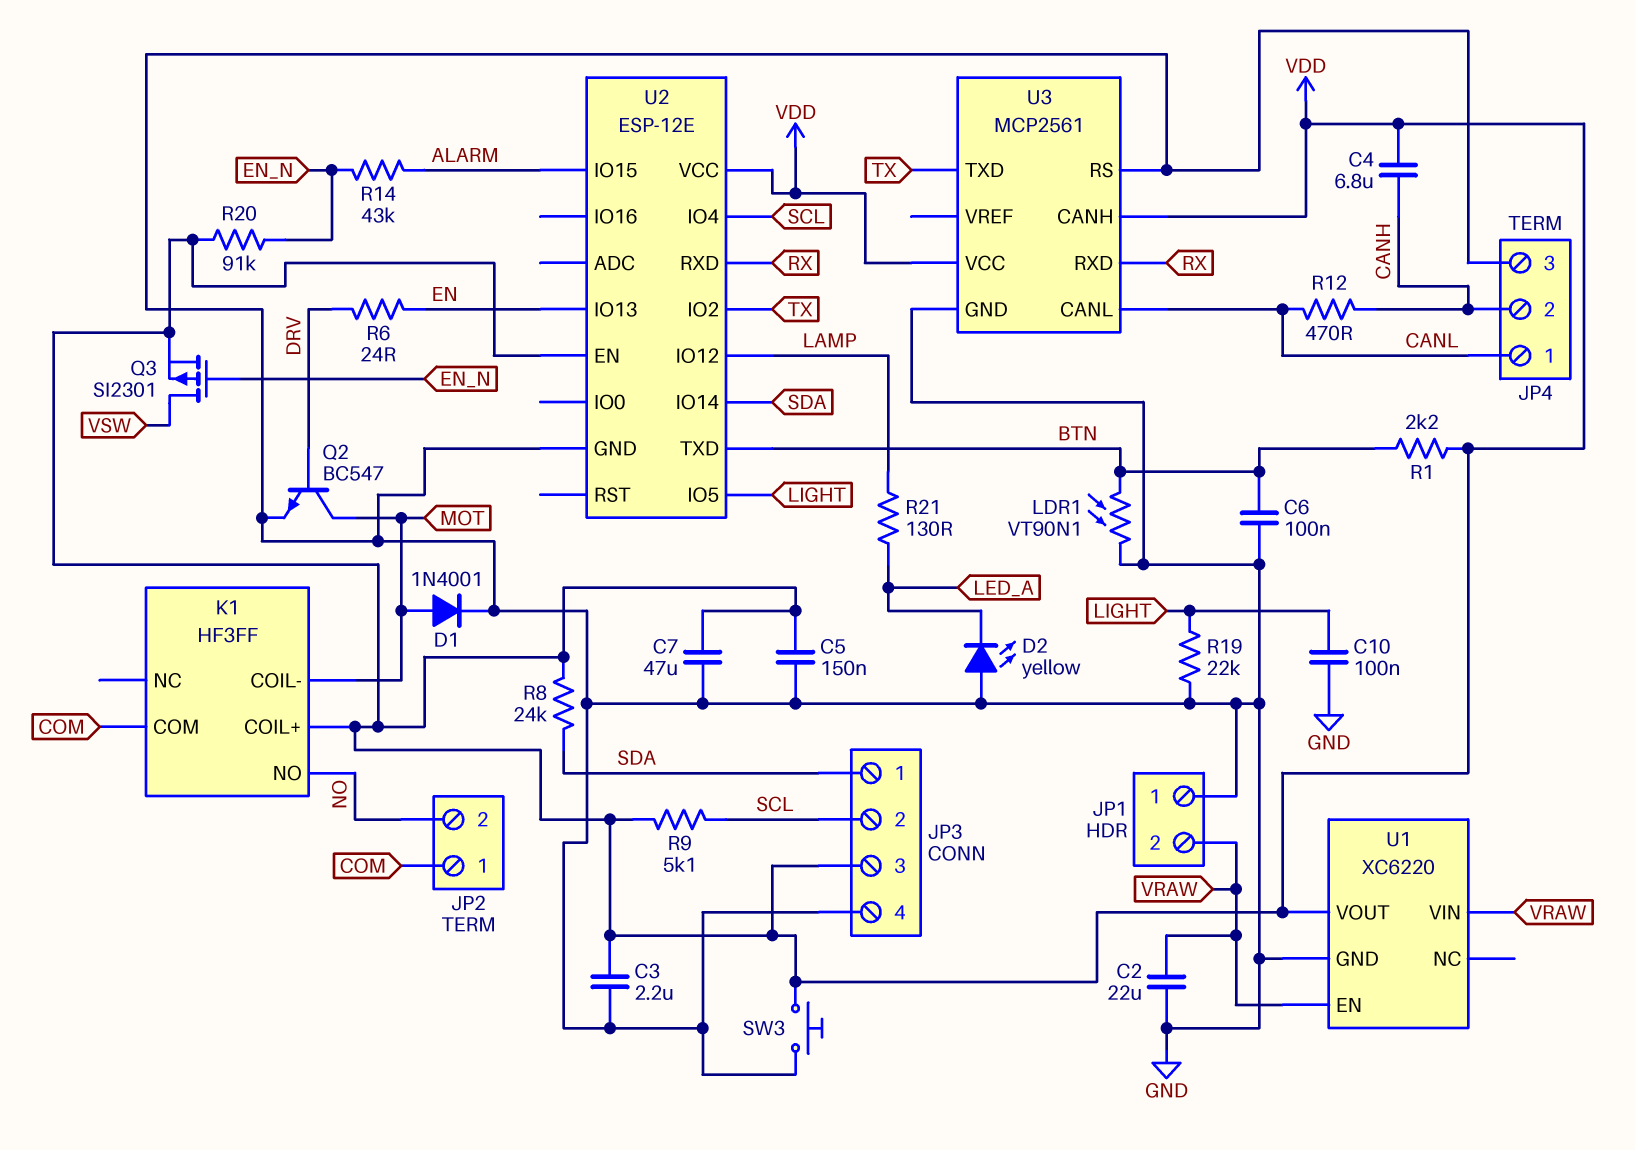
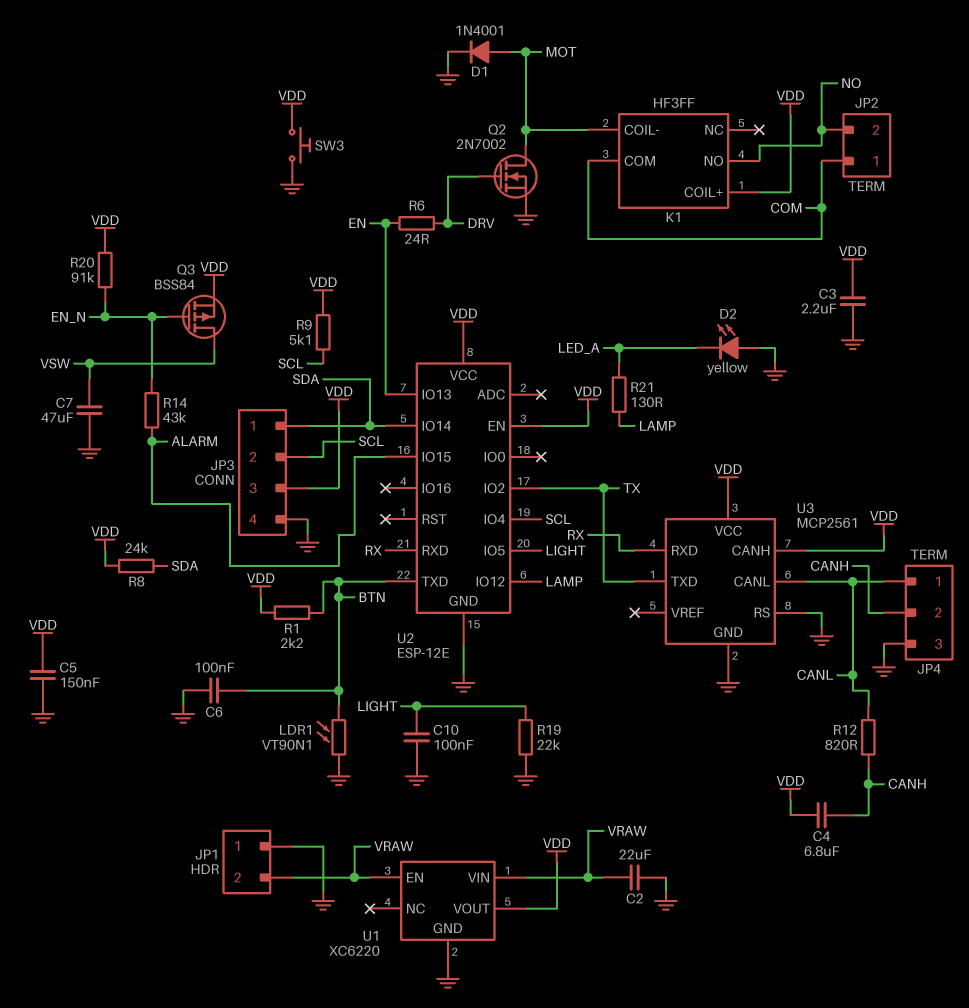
C7: 47uF (GND, VDD) -> 47uF (GND, VSW)
Q2: NPN BC547 (B DRV, C MOT, E GND) -> NMOS 2N7002 (G DRV, D MOT, S GND)
Q3: PMOS SI2301 (G EN_N, D VSW, S VDD) -> PMOS BSS84 (G EN_N, D VSW, S VDD)
R12: 470 (CANH, CANL) -> 820 (CANH, CANL)

